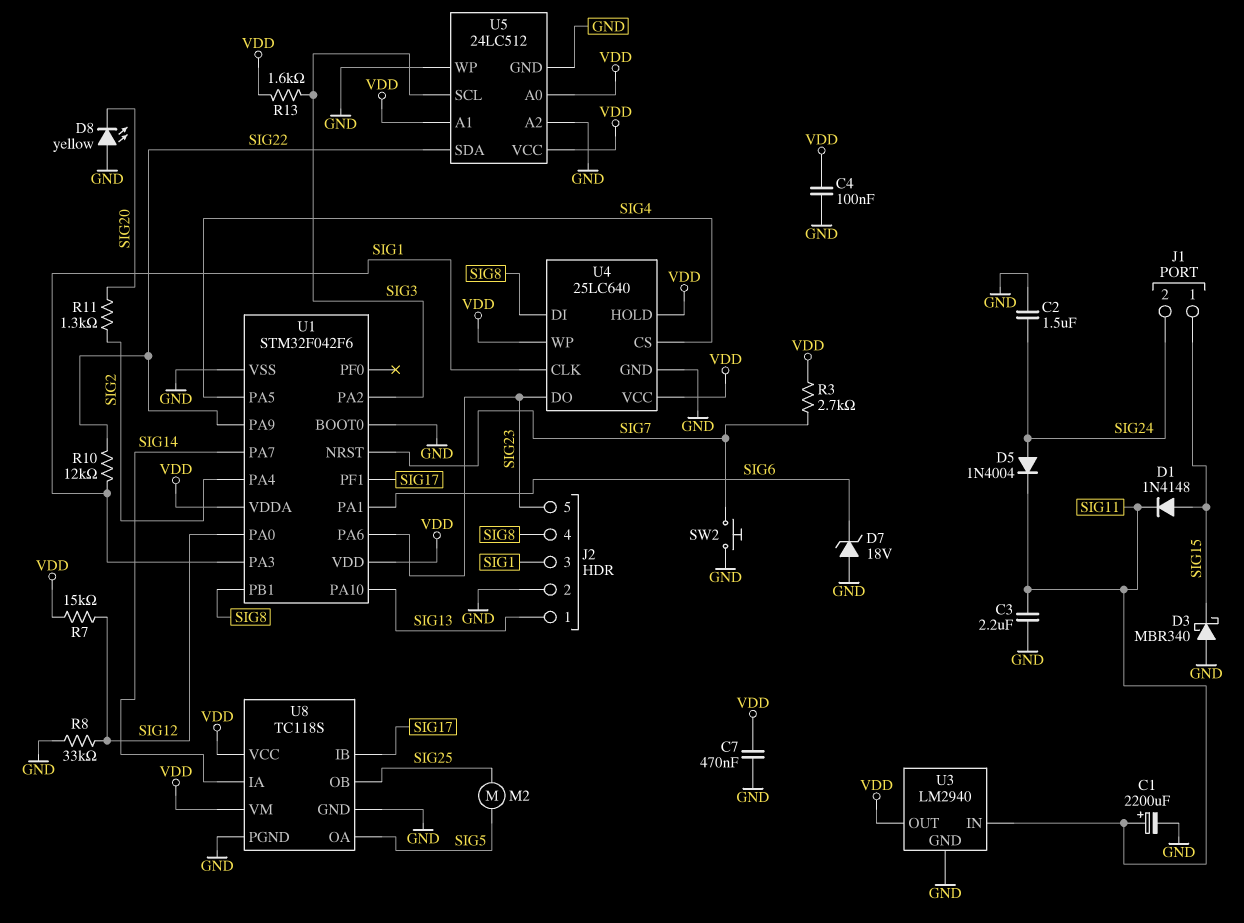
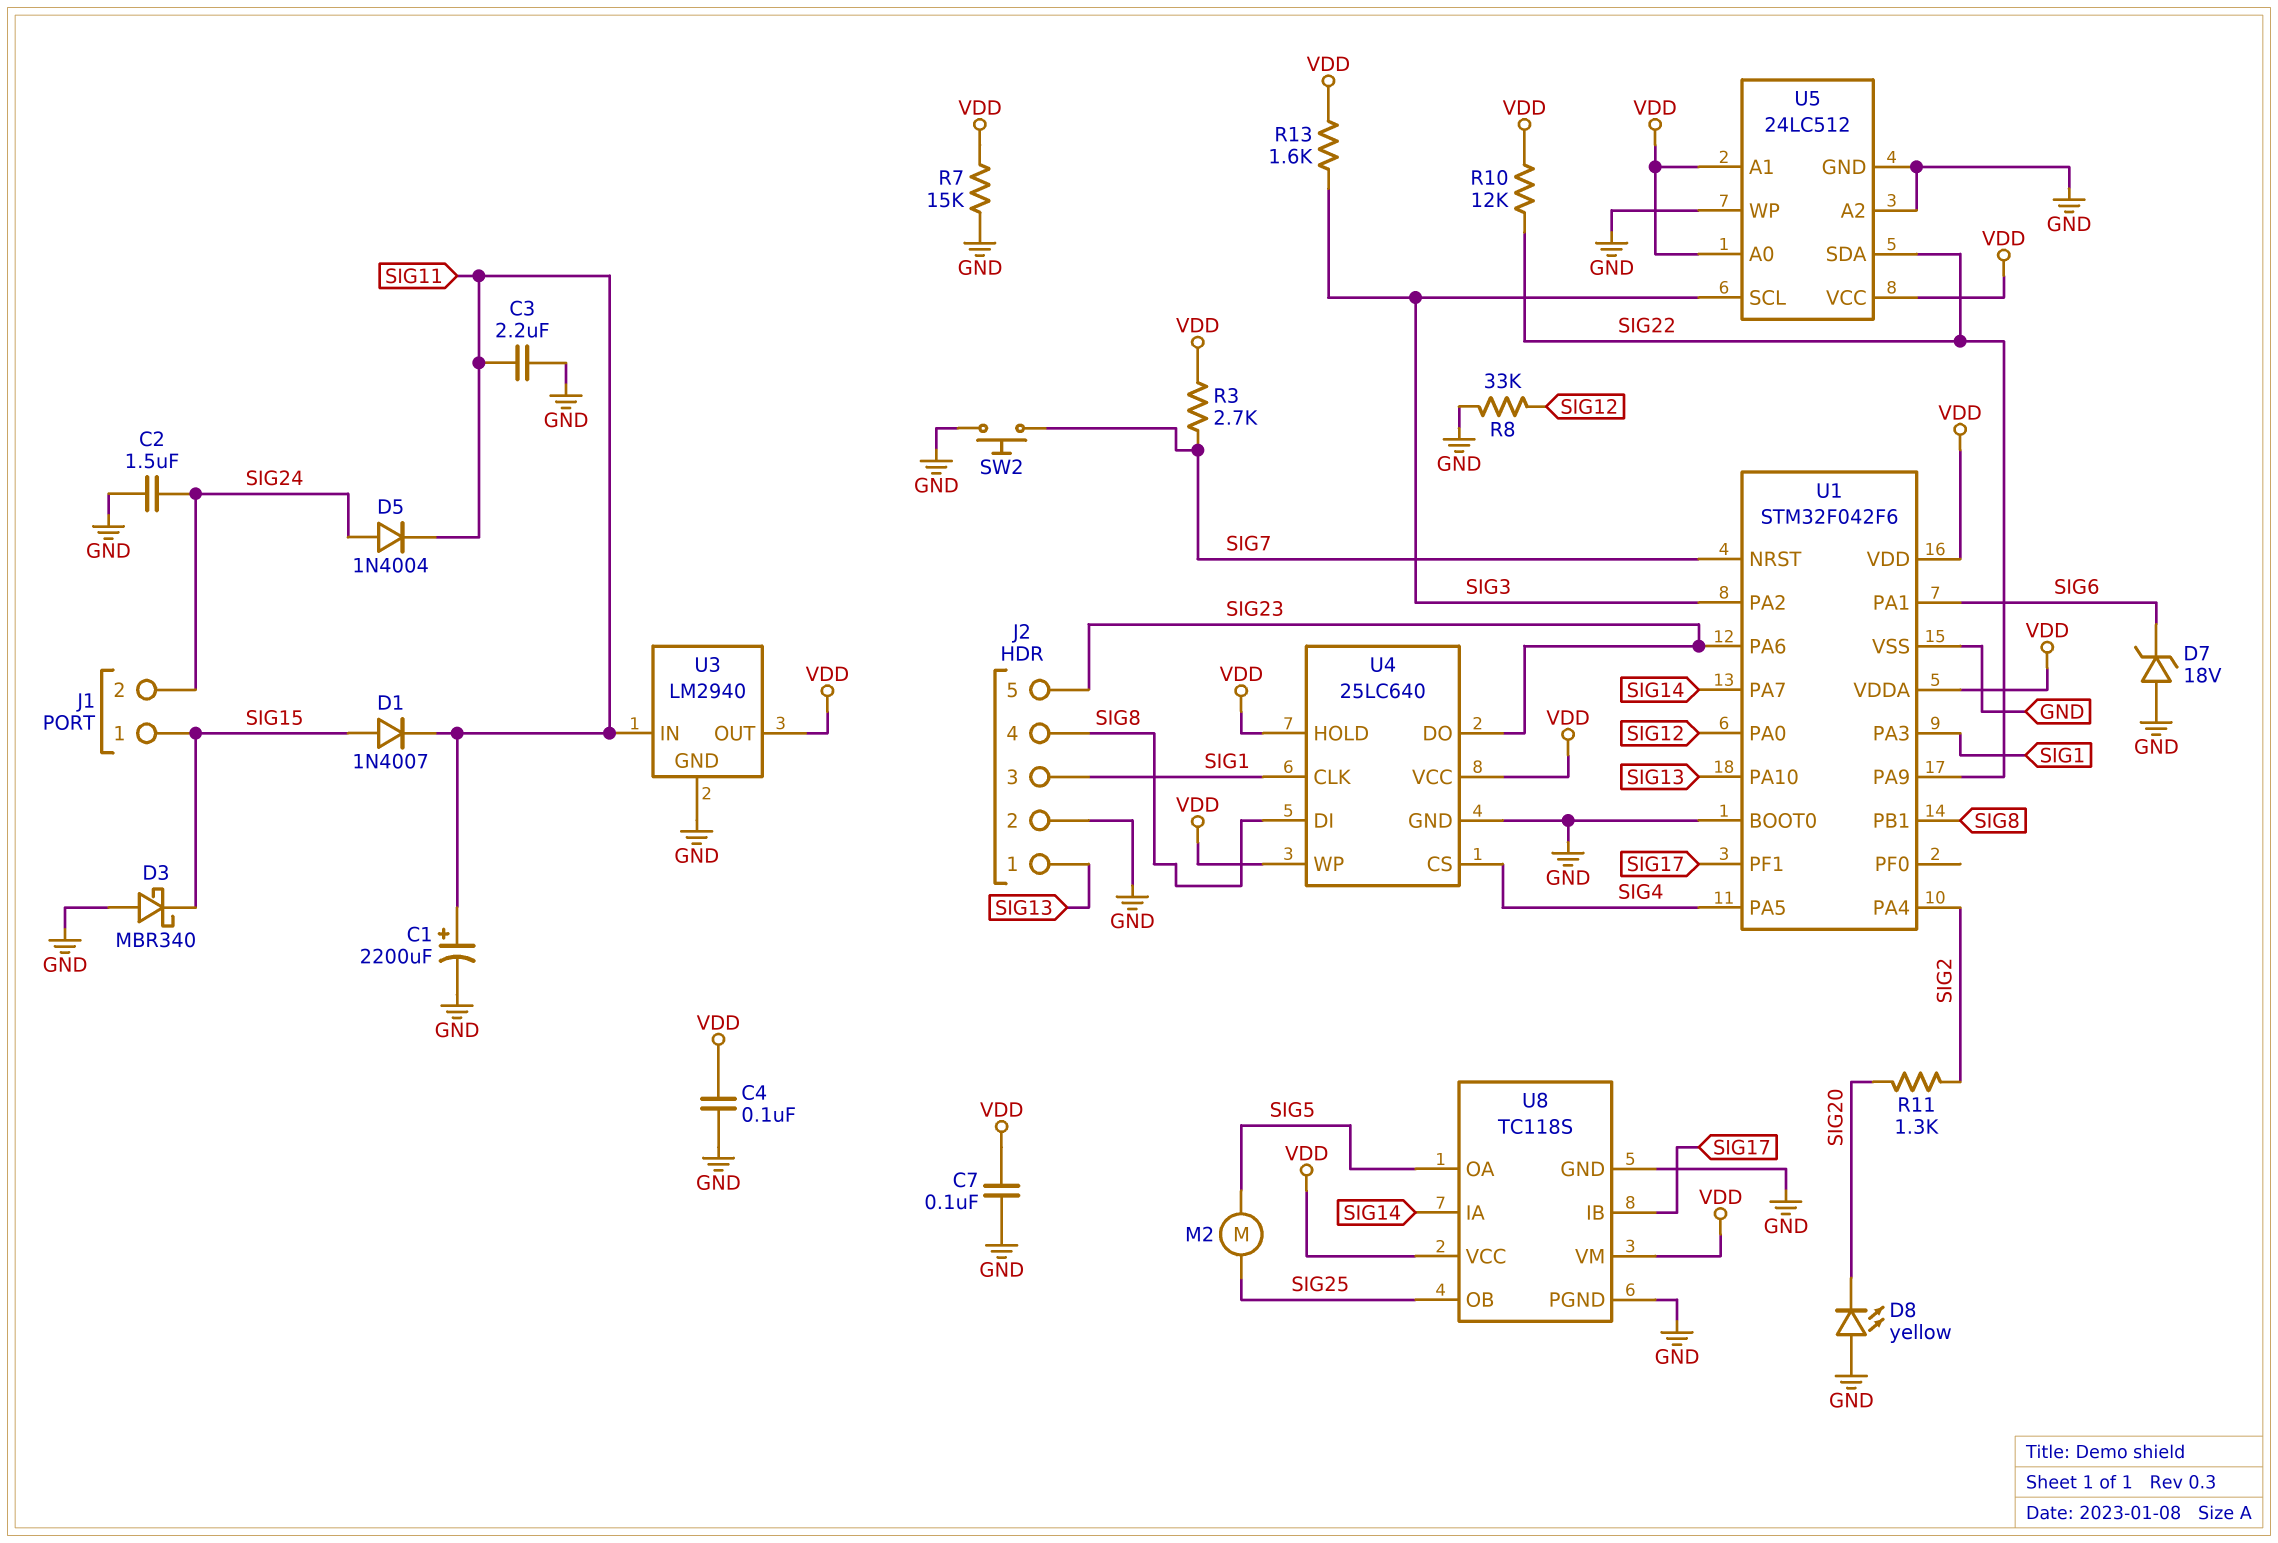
C7: 470nF (GND, VDD) -> 100nF (GND, VDD)
D1: diode 1N4148 (A SIG15, K SIG11) -> diode 1N4007 (A SIG15, K SIG11)
R7: 15k (SIG12, VDD) -> 15k (GND, VDD)
R10: 12k (SIG1, SIG22) -> 12k (SIG22, VDD)

